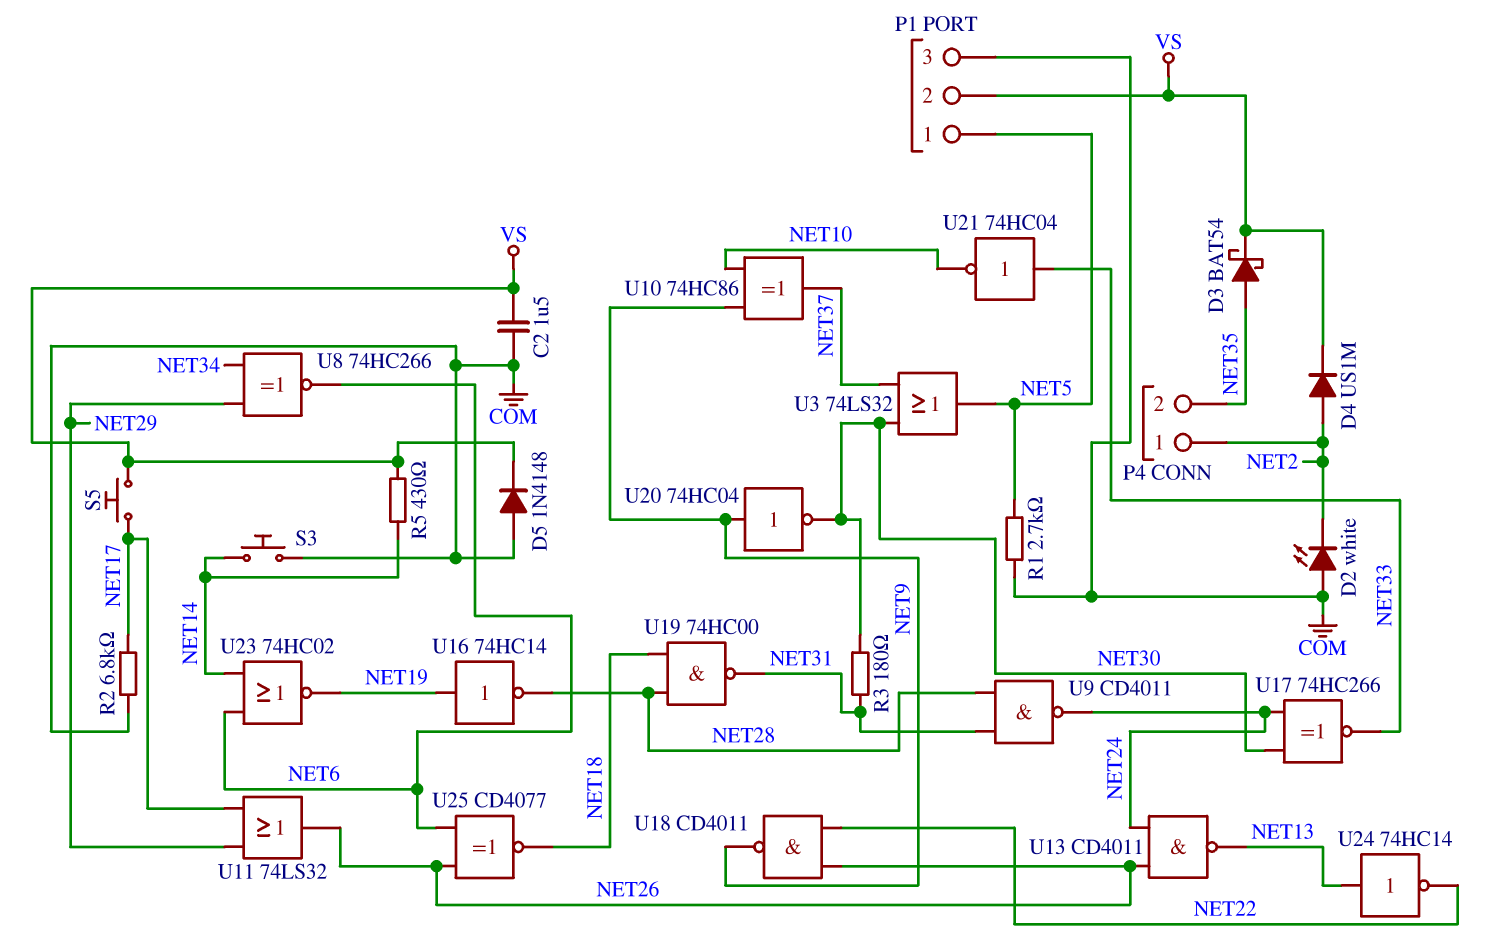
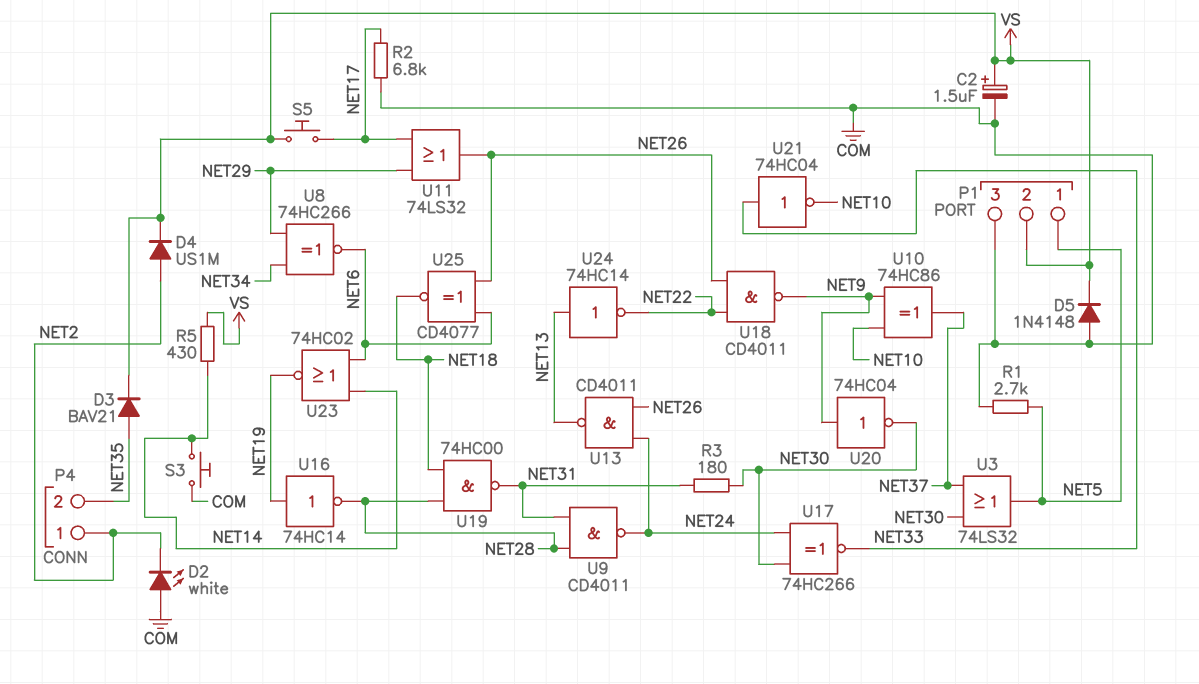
C2: 1.5uF (COM, VS) -> 1.5uF (plus VS, minus COM)
D3: schottky BAT54 (A NET35, K VS) -> diode BAV21 (A NET35, K VS)

